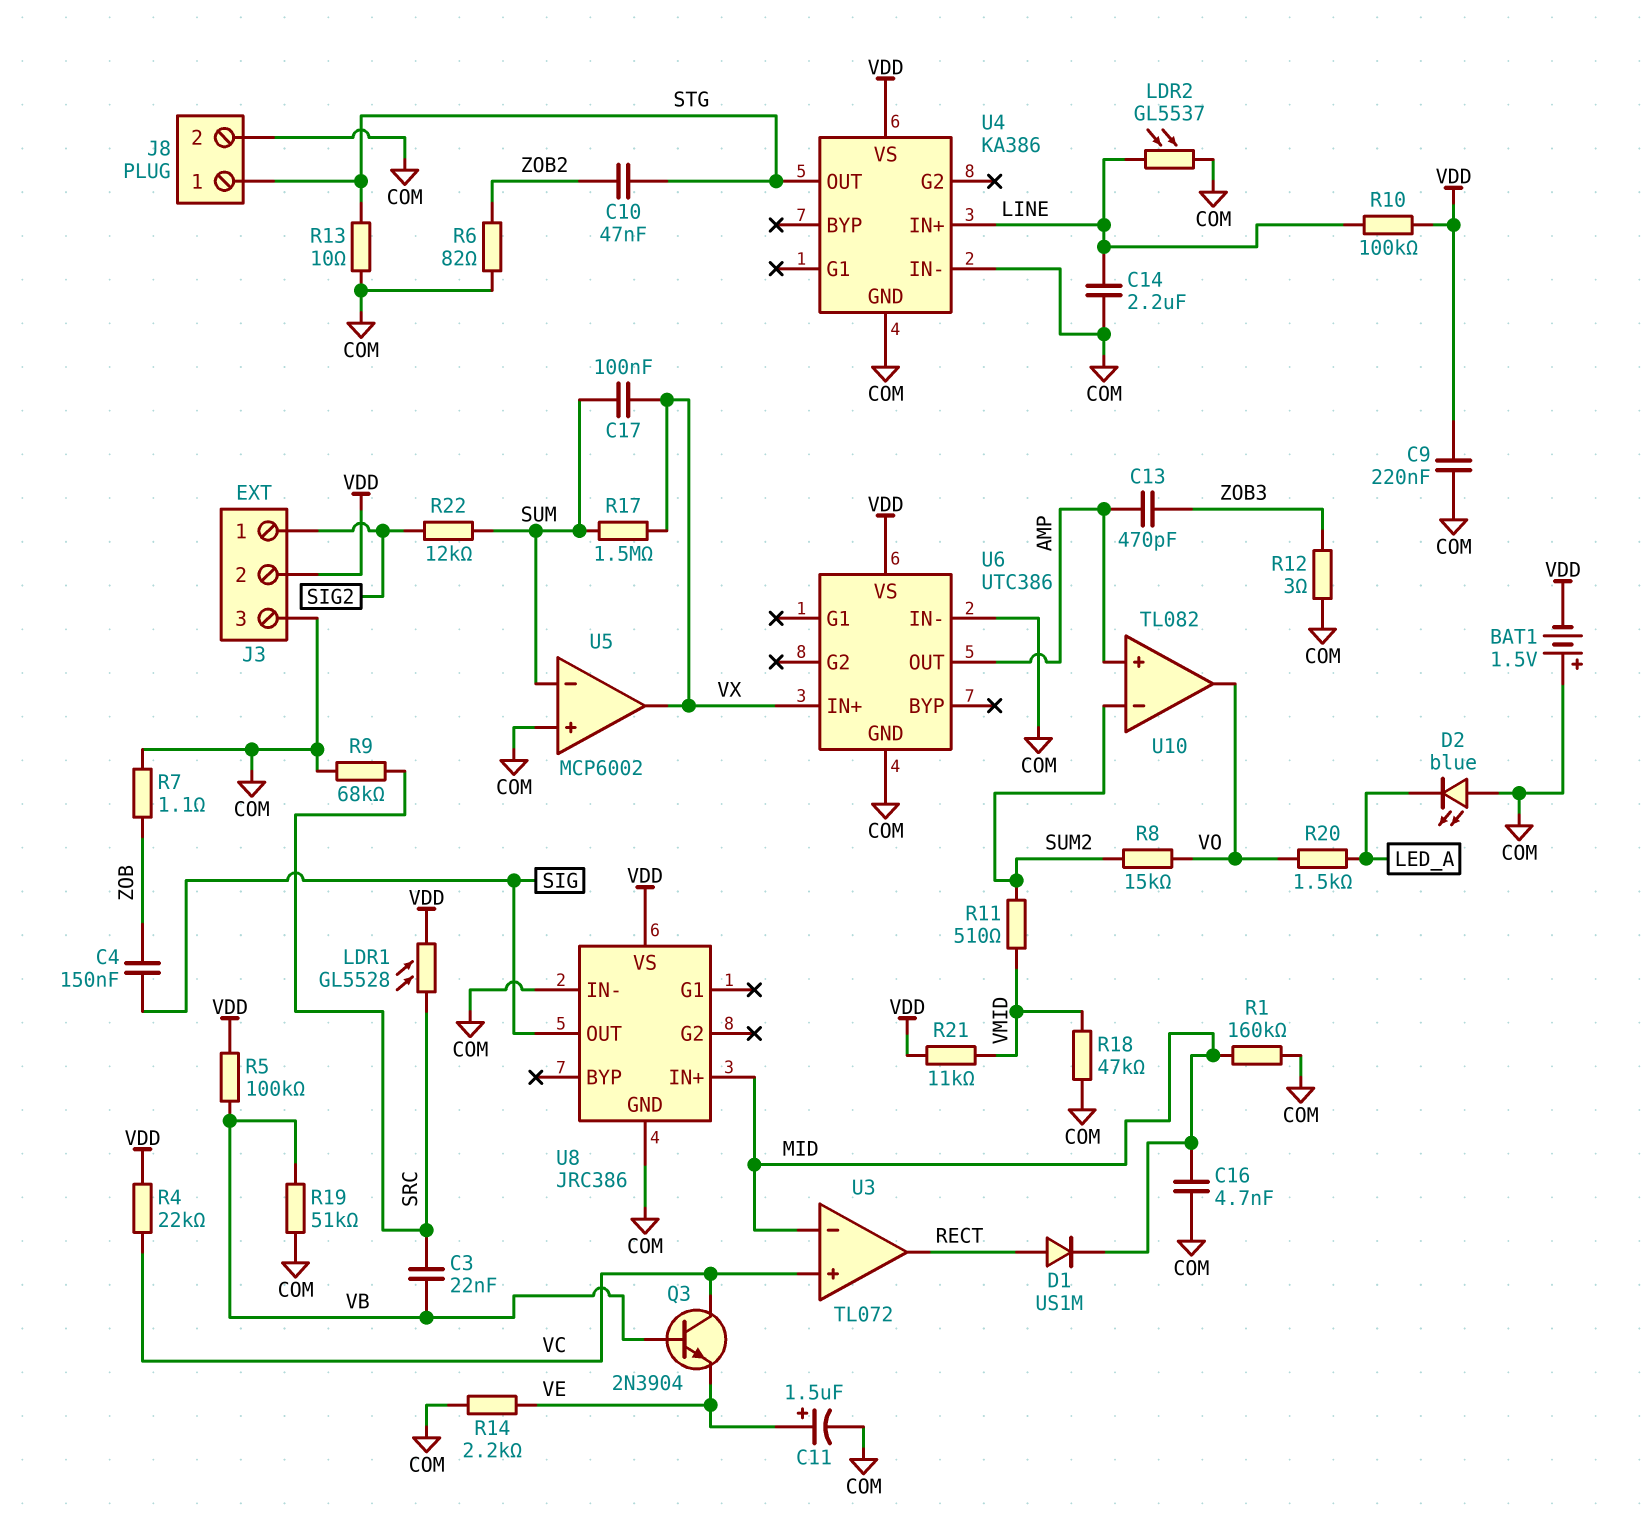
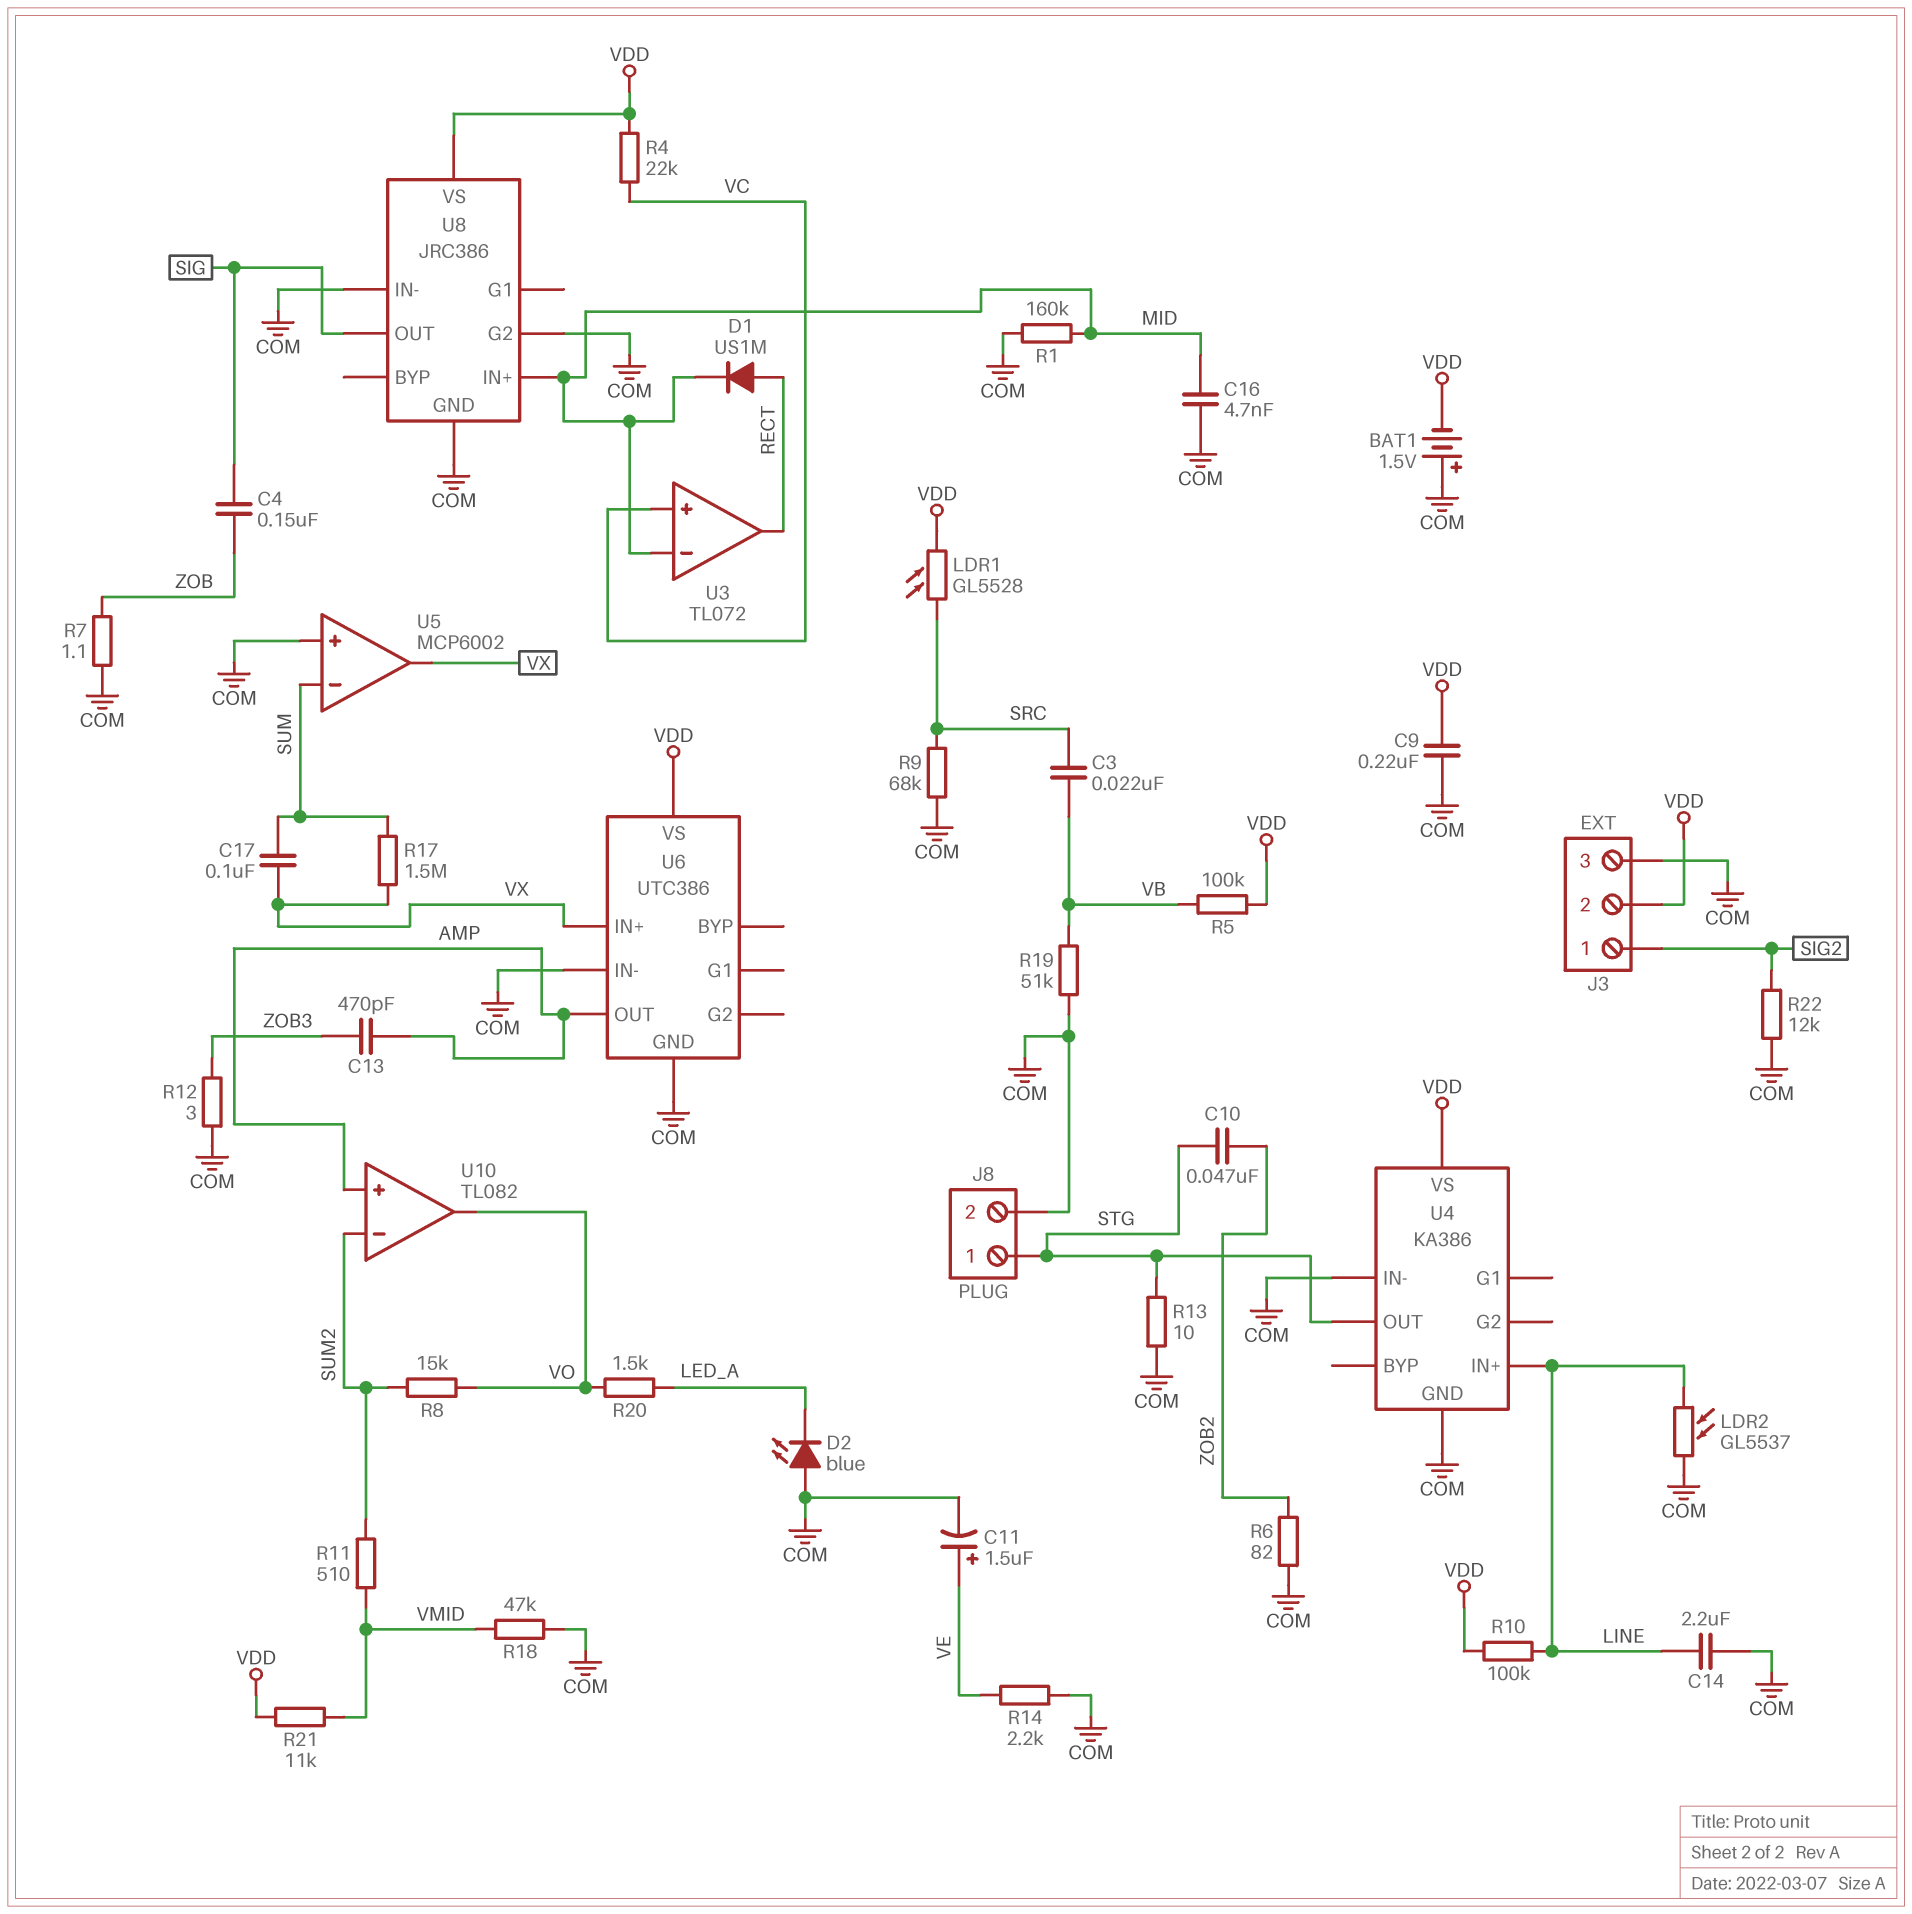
Q3: NPN 2N3904 (B VB, C VC, E VE) -> none
R22: 12k (SIG2, SUM) -> 12k (COM, SIG2)
U8 pin G2: none -> COM

